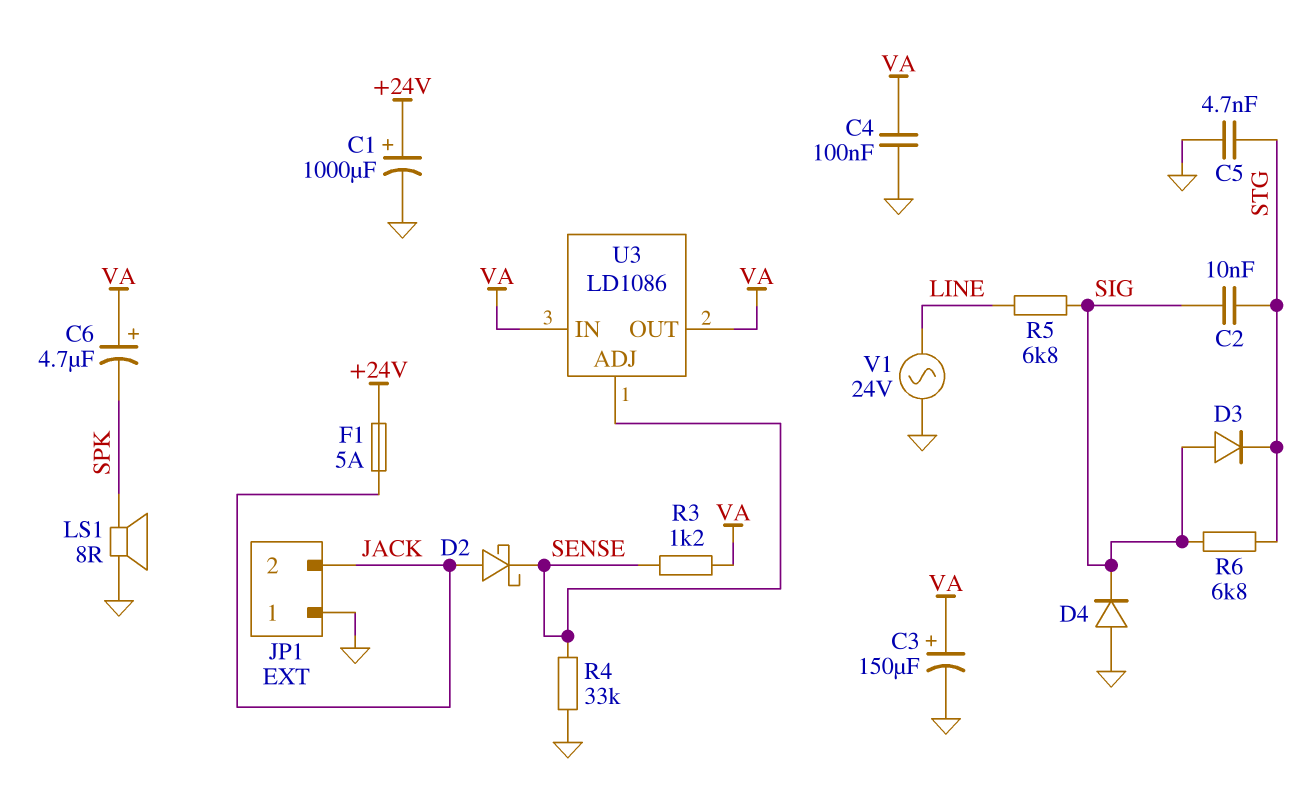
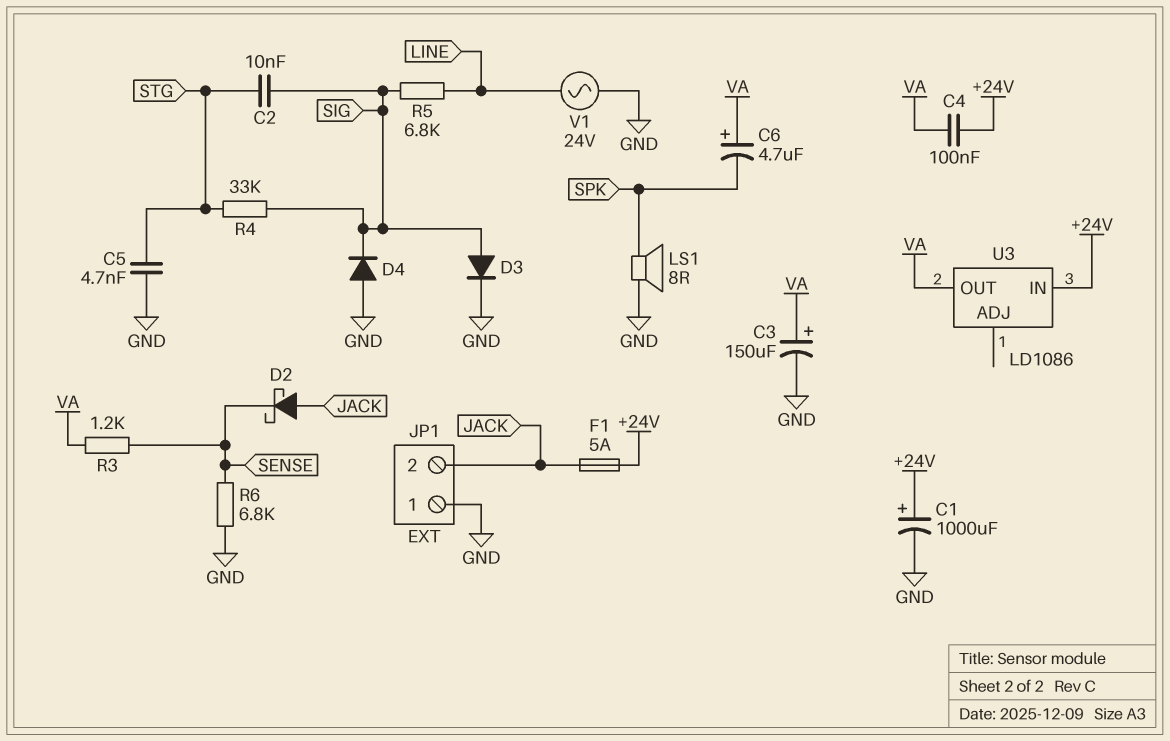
C4: 100nF (GND, VA) -> 100nF (+24V, VA)
D3: diode (A SIG, K STG) -> diode (A SIG, K GND)
R4: 33k (GND, SENSE) -> 33k (SIG, STG)
R6: 6.8k (SIG, STG) -> 6.8k (GND, SENSE)
U3 pin ADJ: SENSE -> none
U3 pin IN: VA -> +24V

